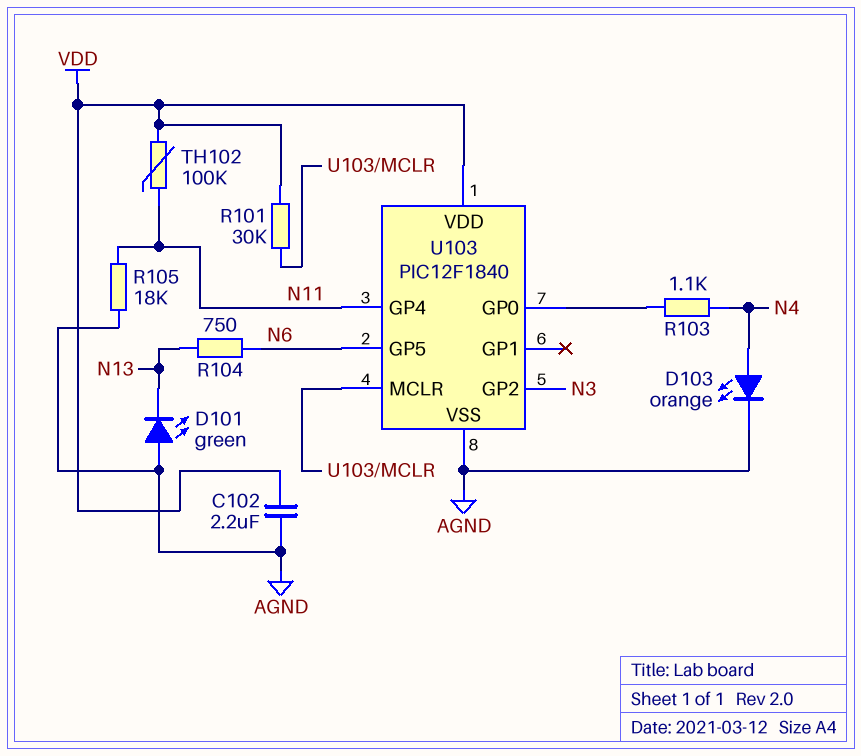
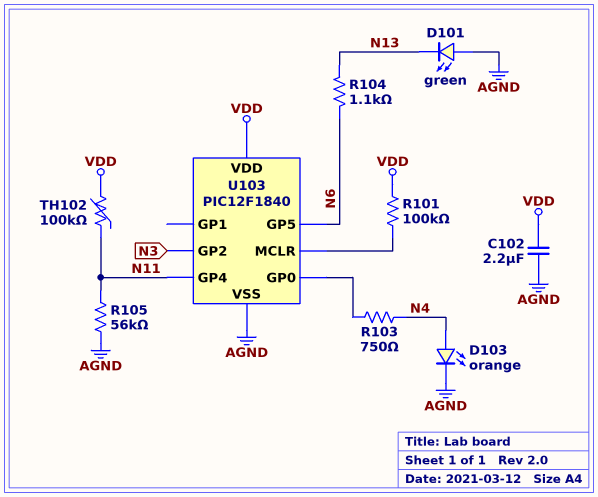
R101: 30k (U103/MCLR, VDD) -> 100k (U103/MCLR, VDD)
R103: 1.1k (N4, U103/GP0) -> 750 (N4, U103/GP0)
R104: 750 (N6, N13) -> 1.1k (N6, N13)
R105: 18k (AGND, N11) -> 56k (AGND, N11)

